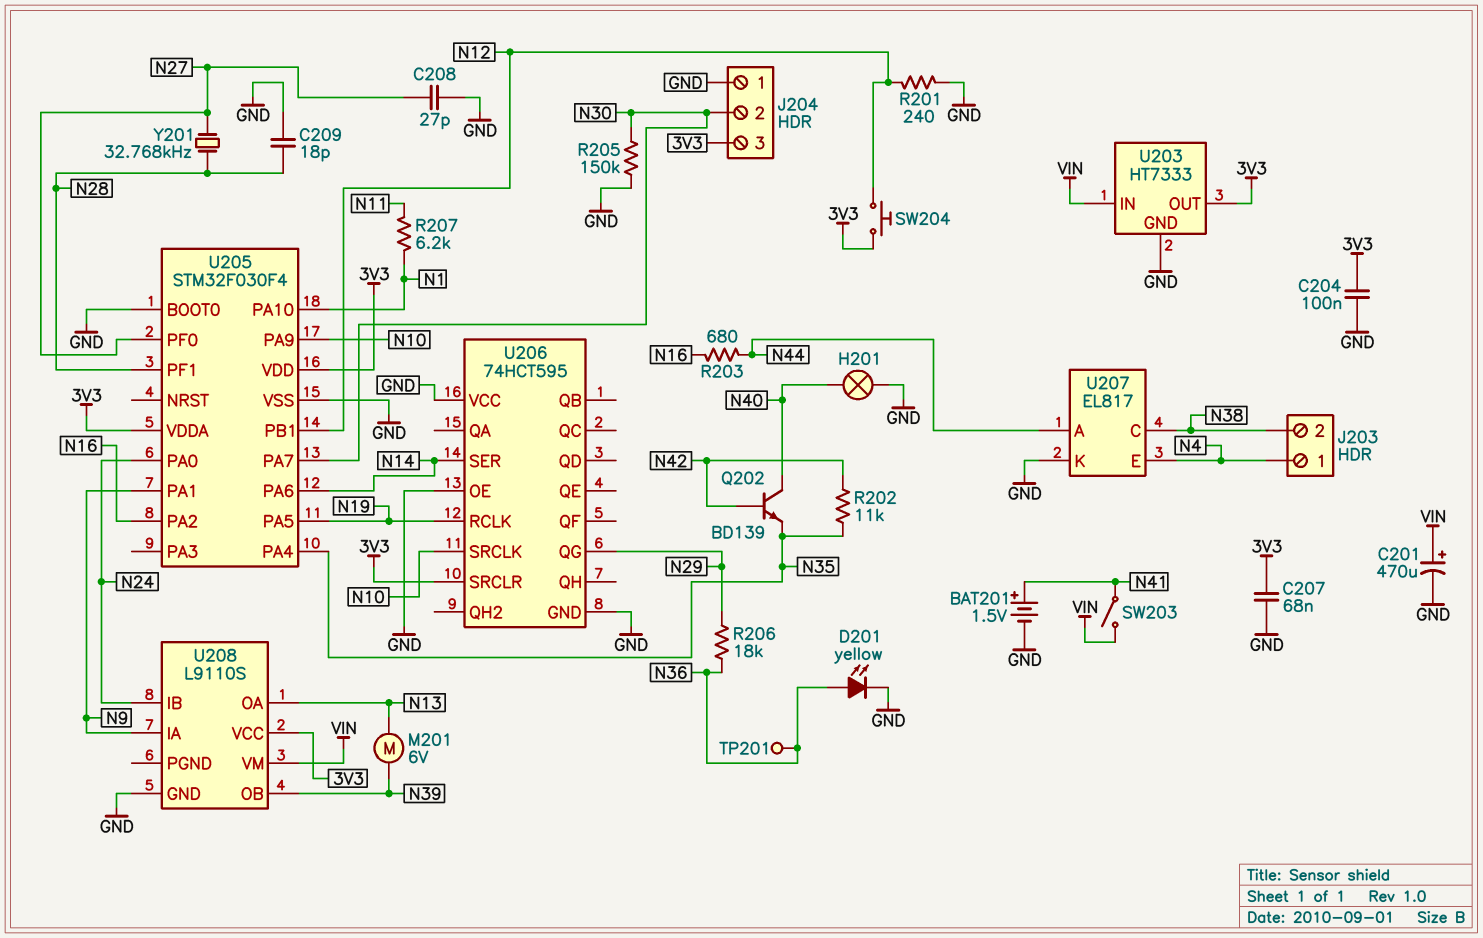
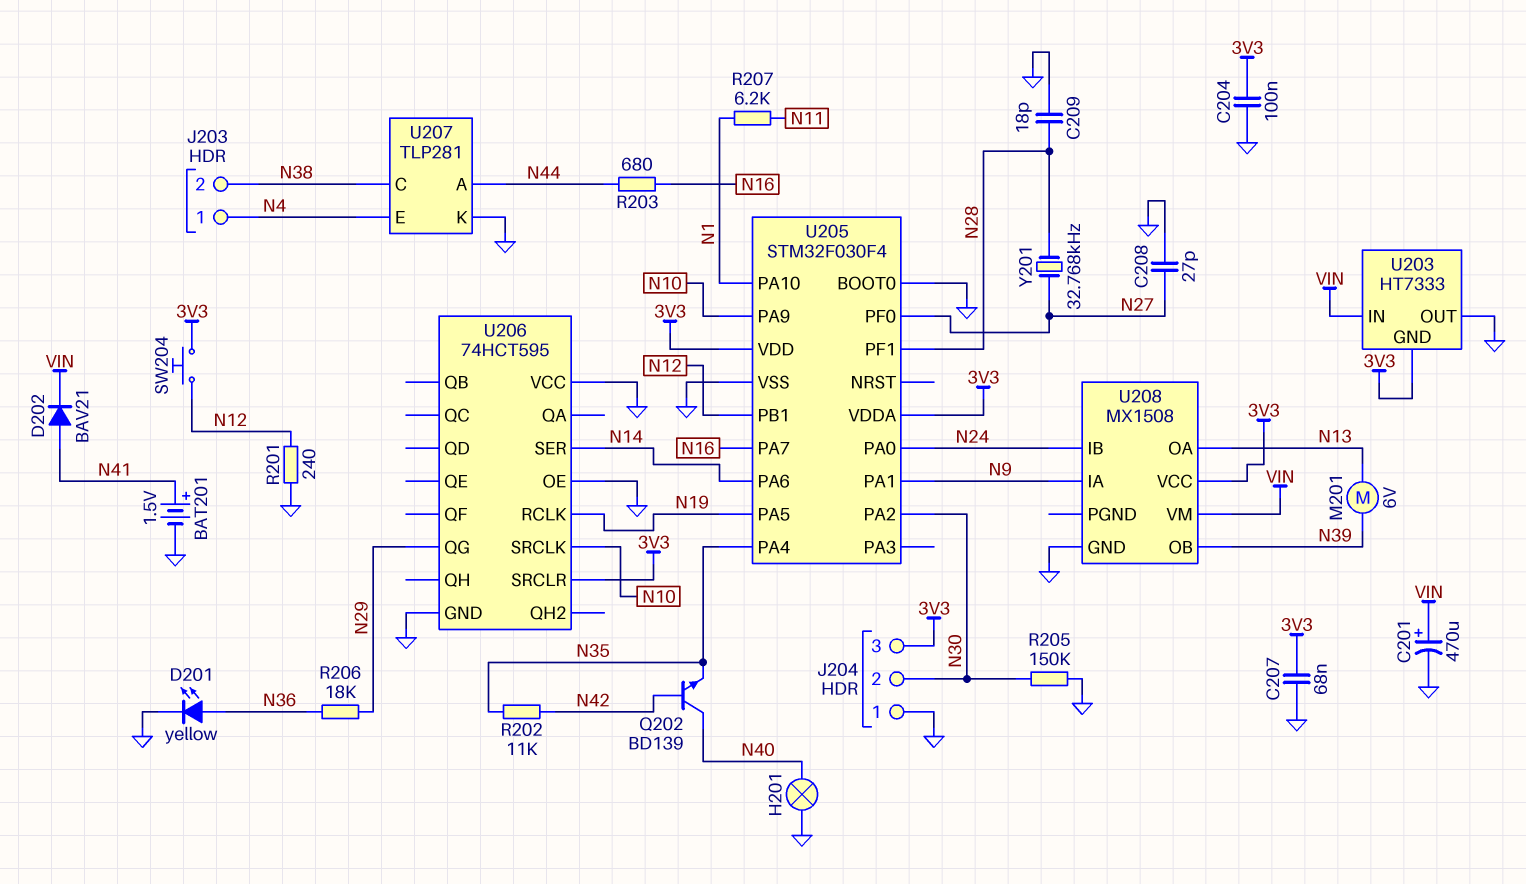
D202: none -> diode BAV21 (A N41, K VIN)
SW203: switch (N41, VIN) -> none
TP201: test point (N36) -> none
U203 pin GND: GND -> 3V3
U203 pin OUT: 3V3 -> GND
U205 pin PA2: N16 -> N30
U205 pin PA7: N30 -> N16
U207: EL817 -> TLP281
U208: L9110S -> MX1508

